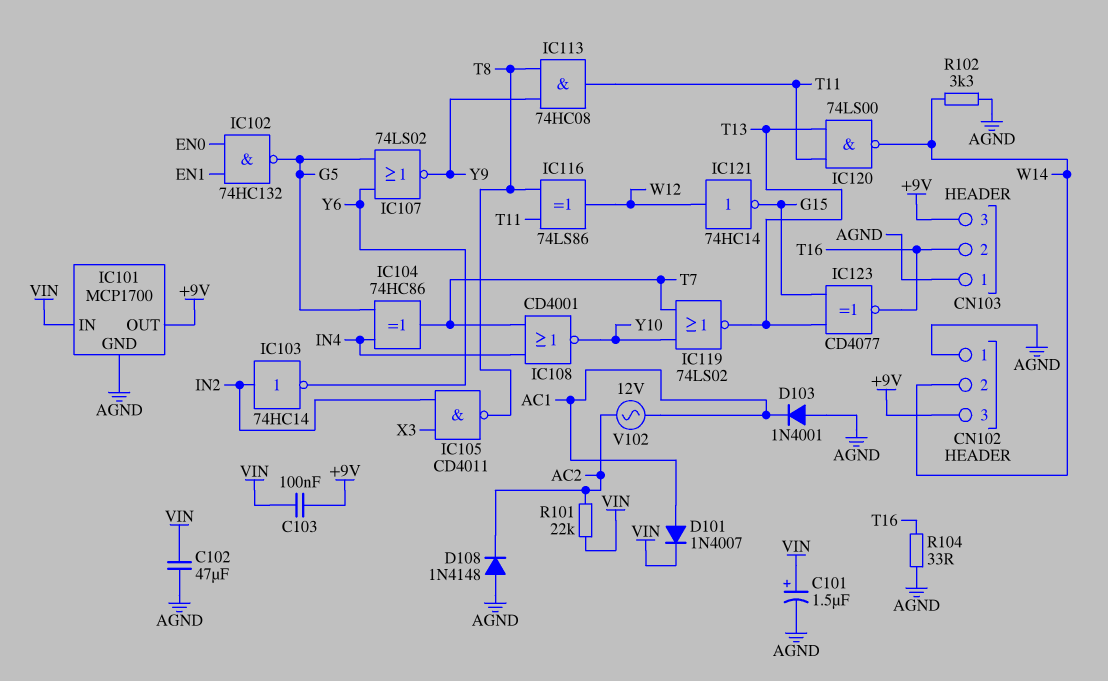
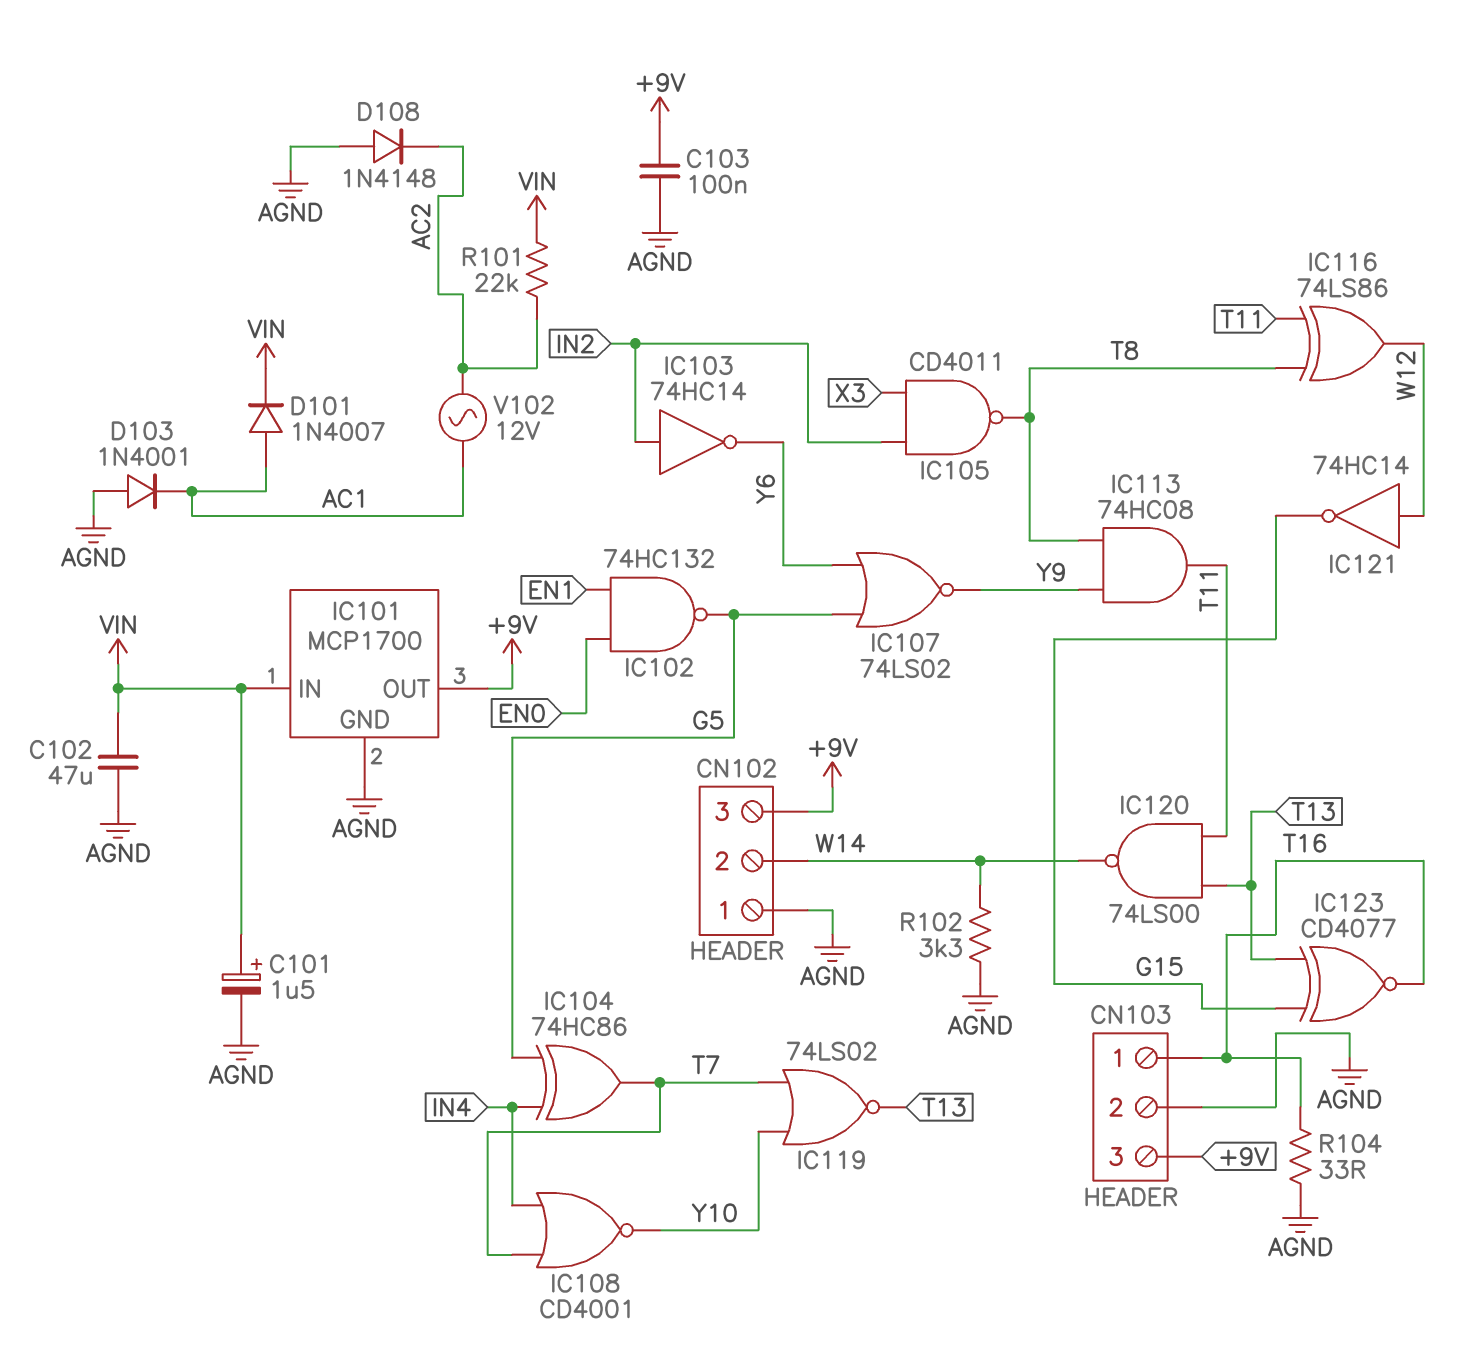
C103: 100nF (+9V, VIN) -> 100nF (+9V, AGND)
CN103 pin 1: AGND -> T16
CN103 pin 2: T16 -> AGND

